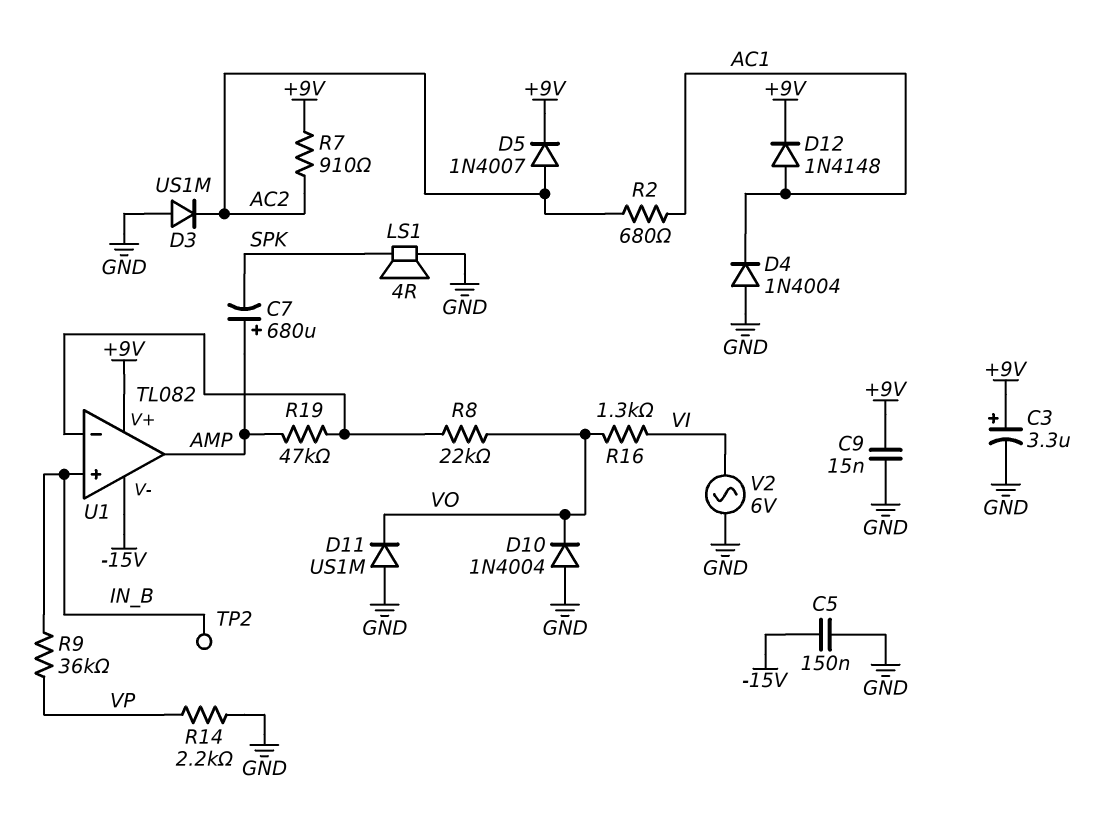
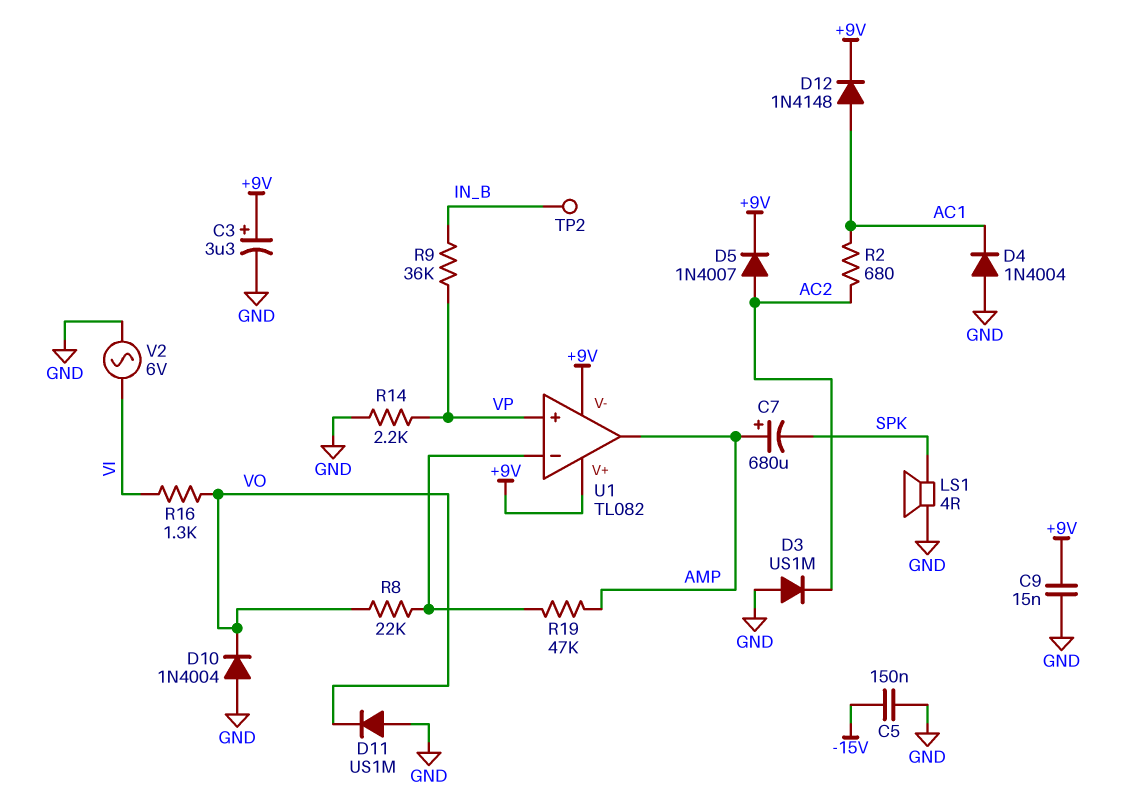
R7: 910 (+9V, AC2) -> none
U1 pin V-: -15V -> +9V
U1 pin in+: IN_B -> VP

